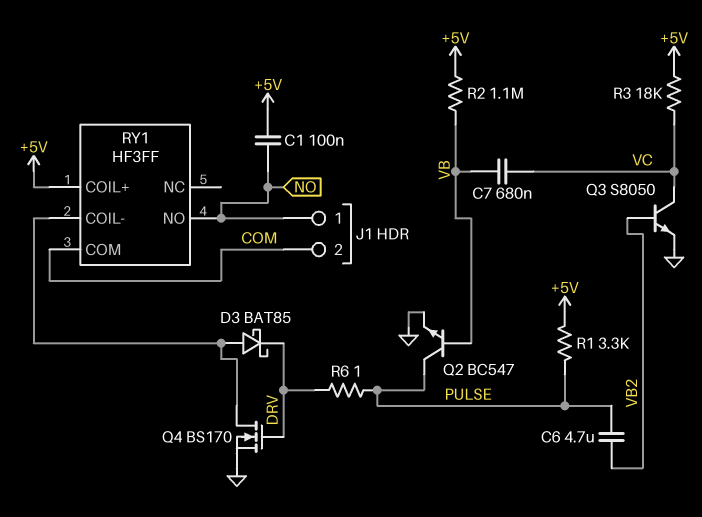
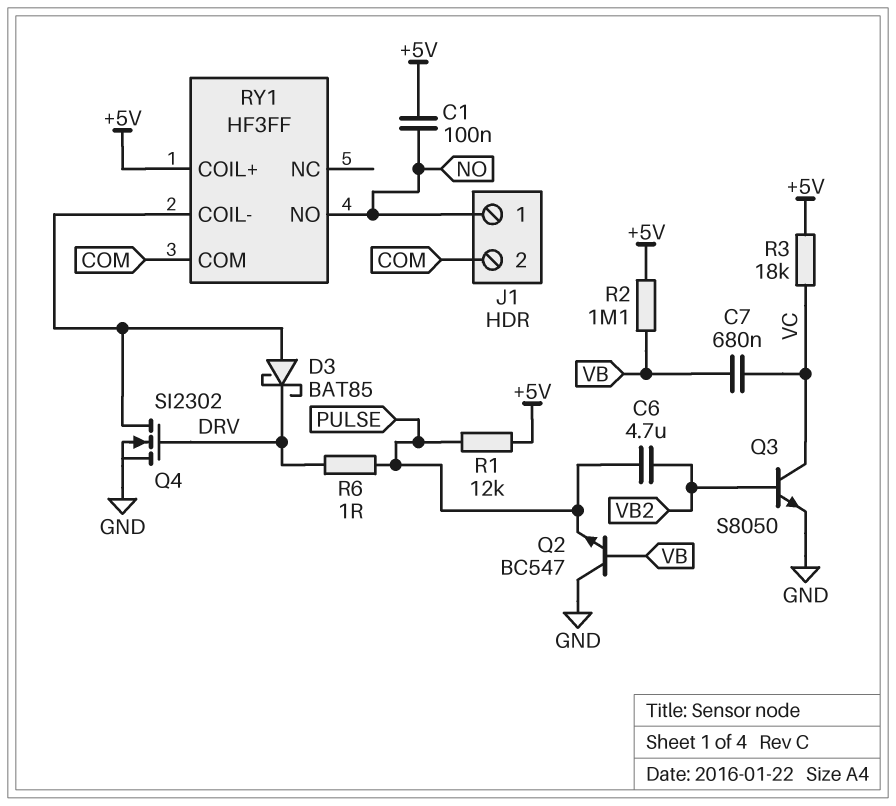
Q2: NPN BC547 (B VB, C PULSE, E GND) -> NPN BC547 (B VB, C GND, E PULSE)
Q4: NMOS BS170 (G DRV, D RY1/COIL-, S GND) -> NMOS SI2302 (G DRV, D RY1/COIL-, S GND)
R1: 3.3k (+5V, PULSE) -> 12k (+5V, PULSE)

